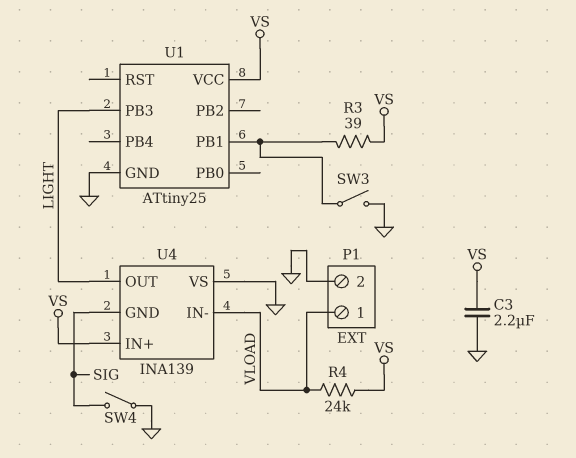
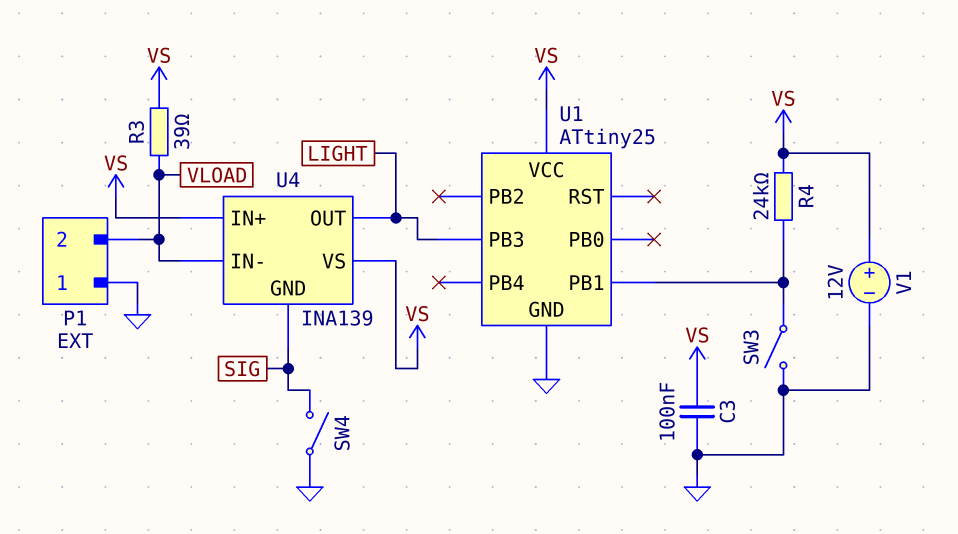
C3: 2.2uF (GND, VS) -> 100nF (GND, VS)
P1 pin 1: VLOAD -> GND
P1 pin 2: GND -> VLOAD
R3: 39 (U1/PB1, VS) -> 39 (VLOAD, VS)
R4: 24k (VLOAD, VS) -> 24k (U1/PB1, VS)
U4 pin VS: GND -> VS
V1: none -> 12V (plus VS, minus GND)

